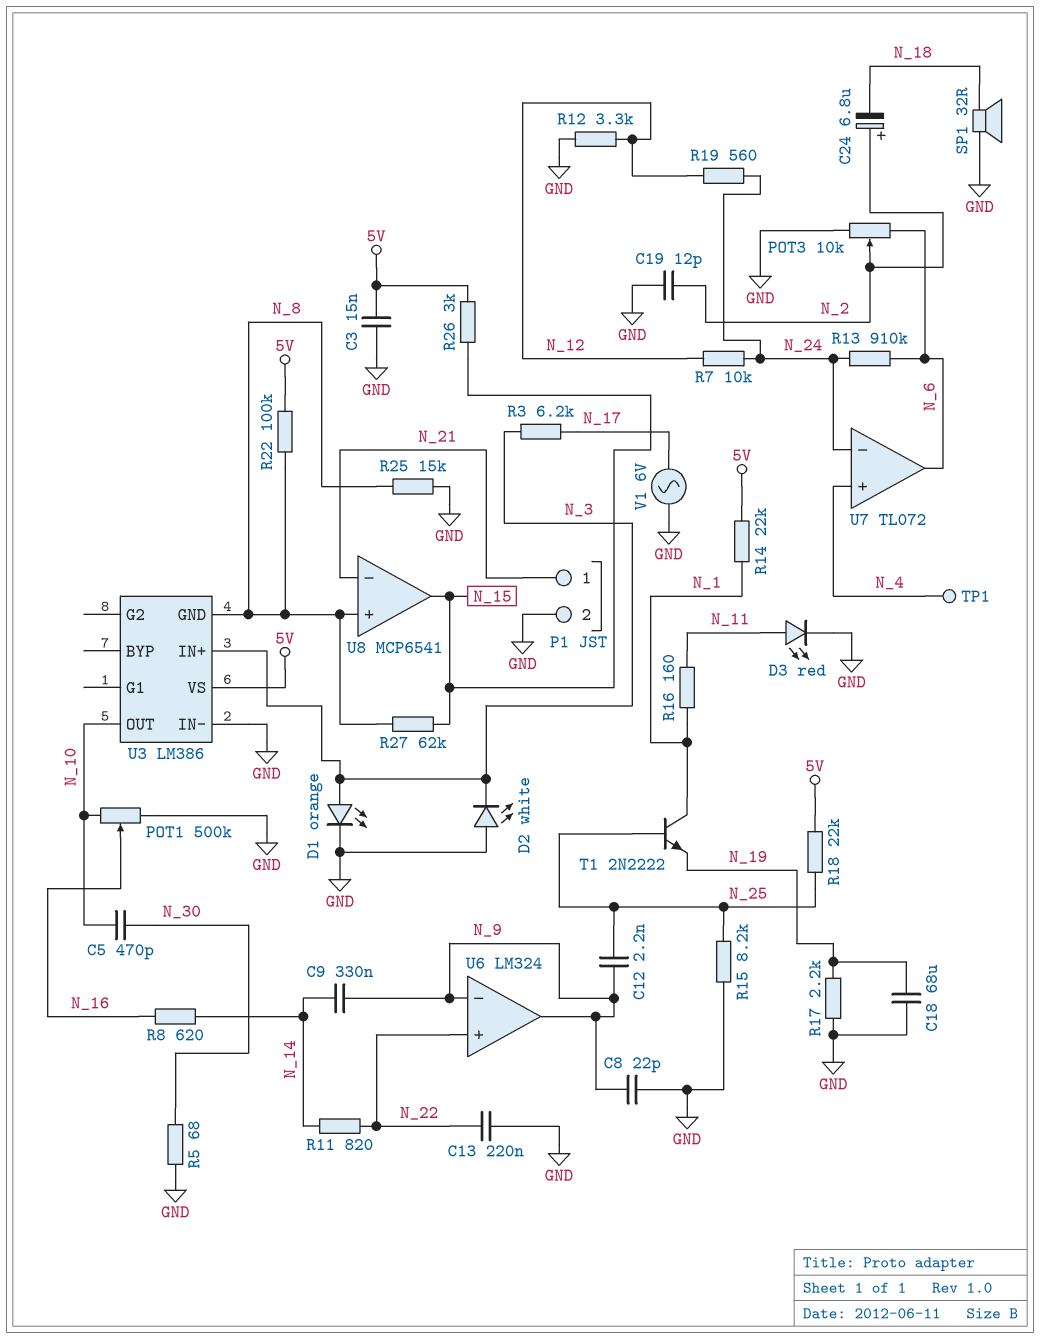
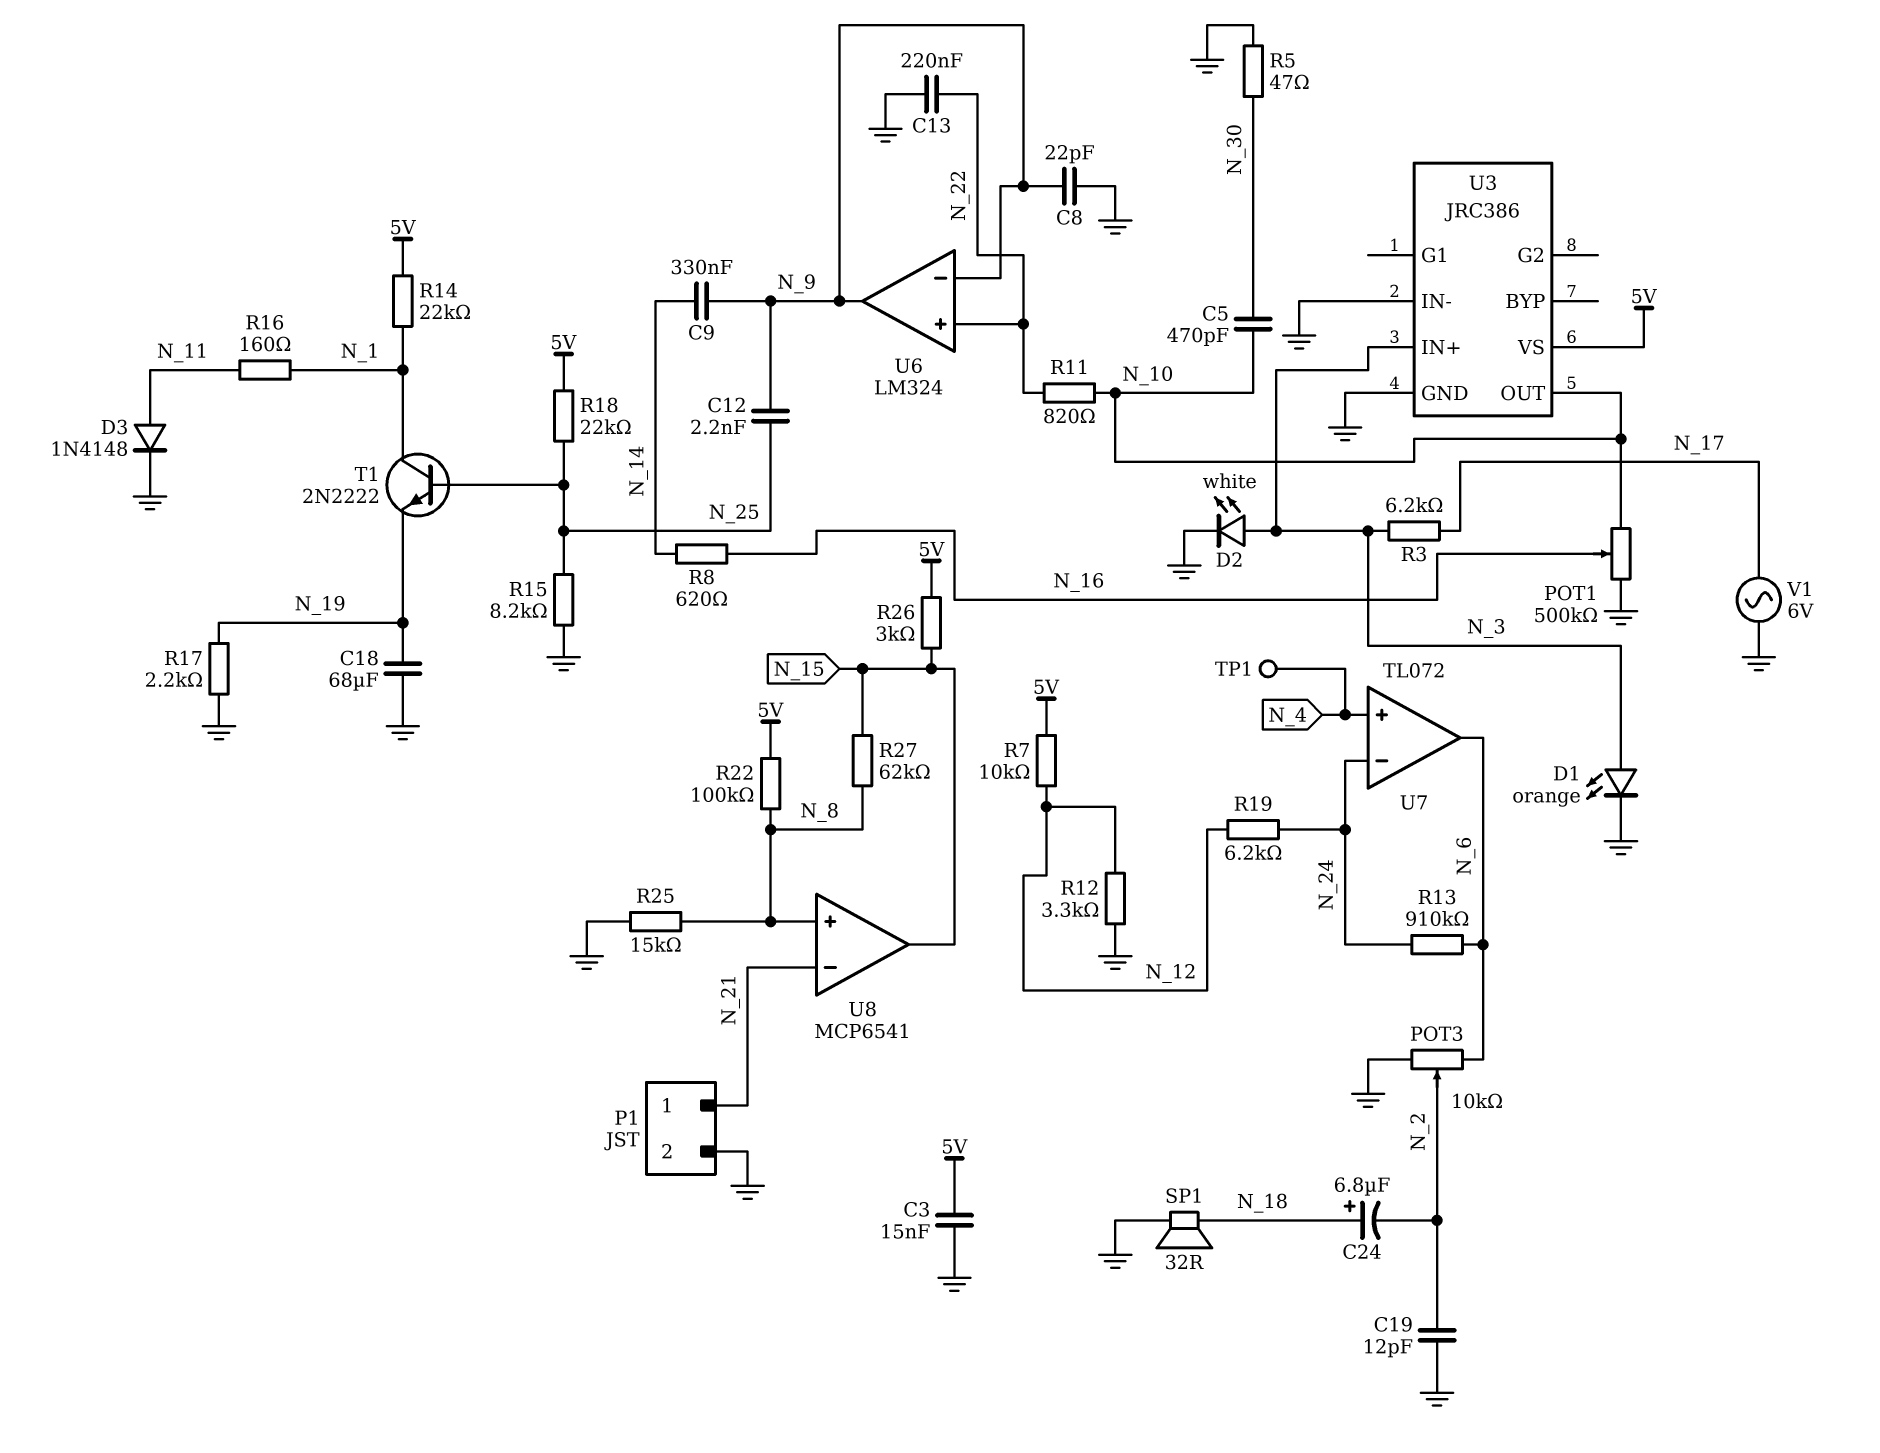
C24: 6.8uF (plus N_2, minus N_18) -> 6.8uF (plus N_18, minus N_2)
D2: LED white (A GND, K N_3) -> LED white (A N_3, K GND)
D3: LED red (A N_11, K GND) -> diode 1N4148 (A N_11, K GND)
R5: 68 (GND, N_30) -> 47 (GND, N_30)
R7: 10k (N_12, N_24) -> 10k (5V, N_12)
R11: 820 (N_14, N_22) -> 820 (N_10, N_22)
R19: 560 (N_12, N_24) -> 6.2k (N_12, N_24)
U3: LM386 -> JRC386
U3 pin GND: N_8 -> GND

